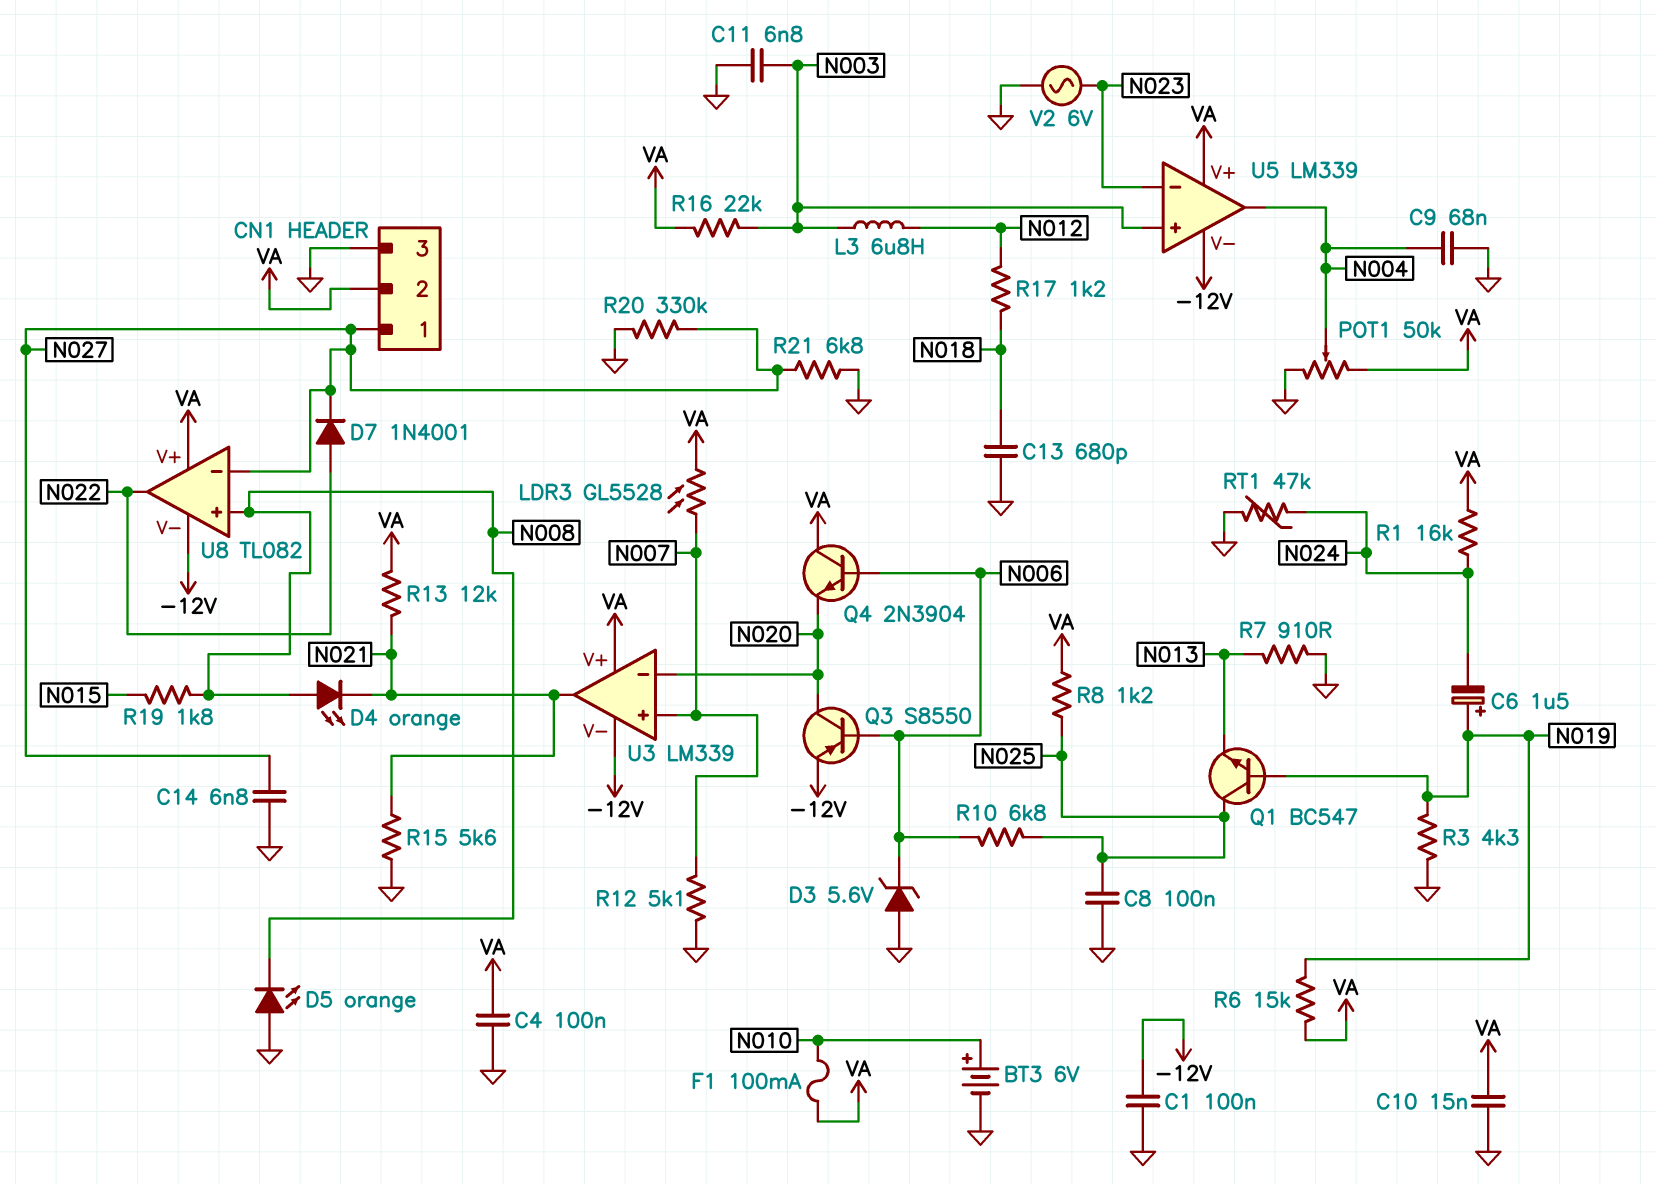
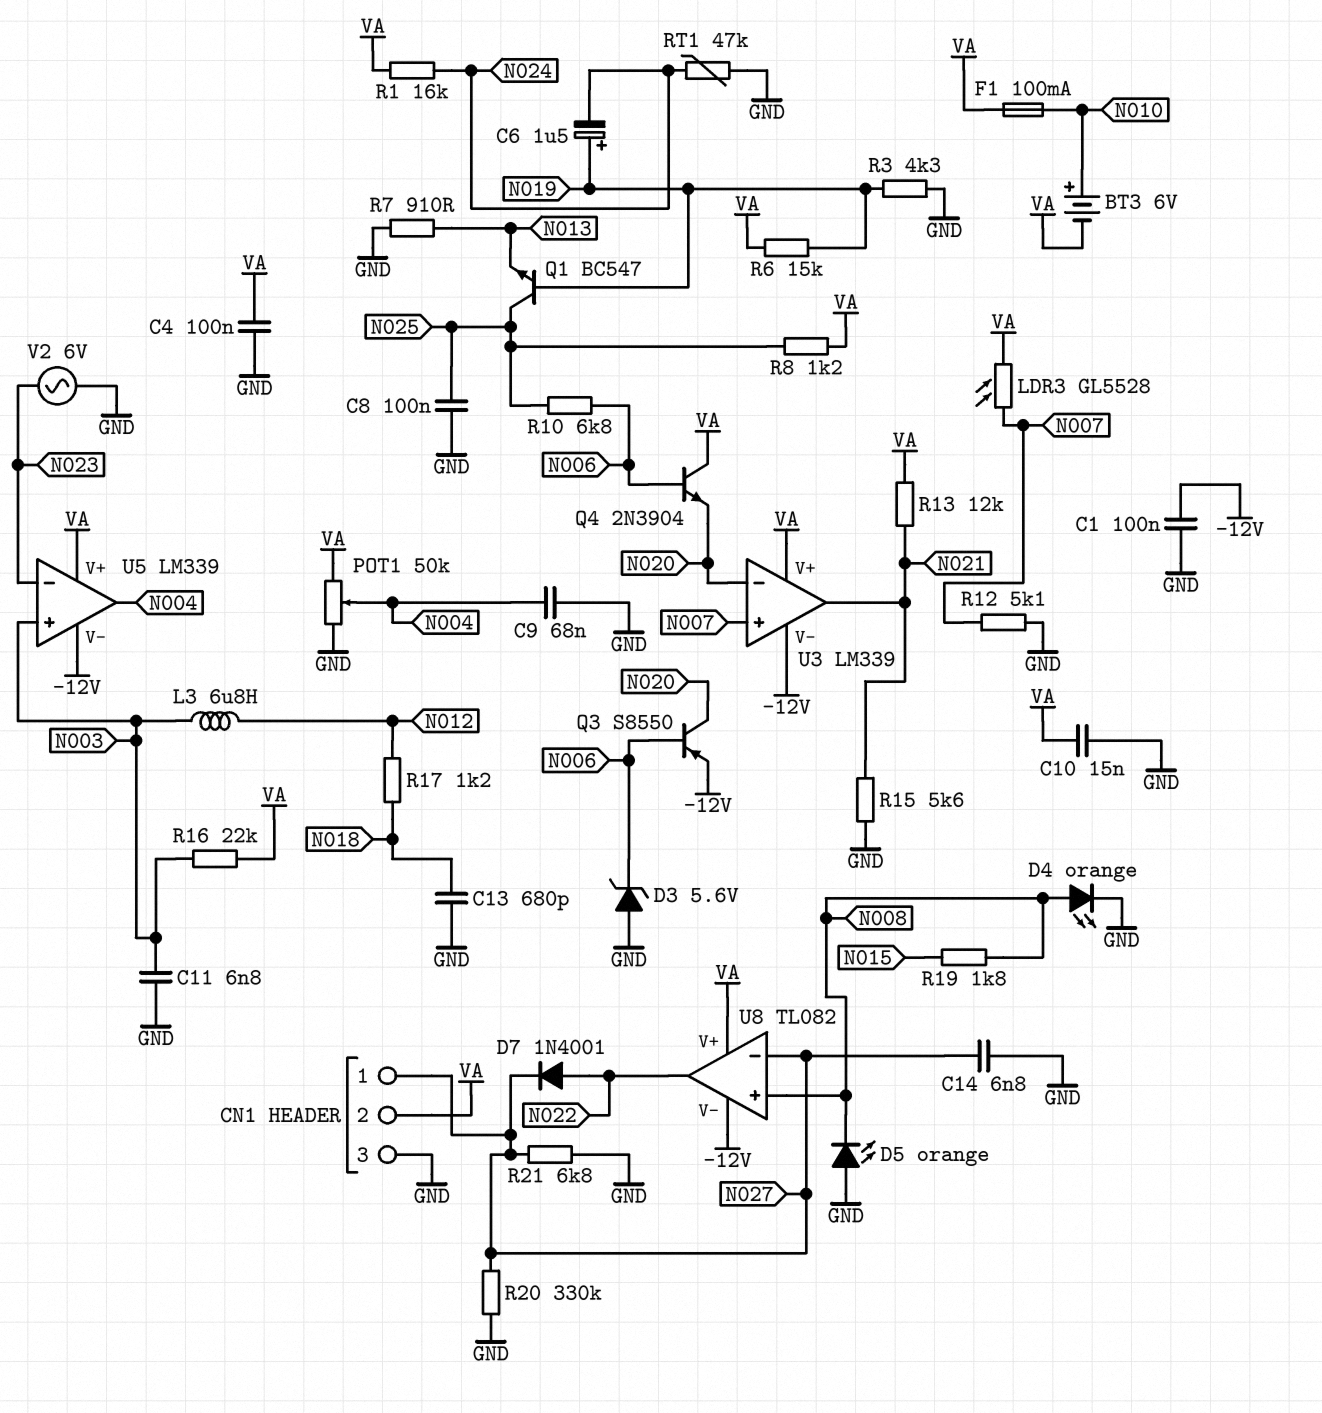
BT3: 6V (plus N010, minus GND) -> 6V (plus N010, minus VA)
D4: LED orange (A N008, K N021) -> LED orange (A N008, K GND)

